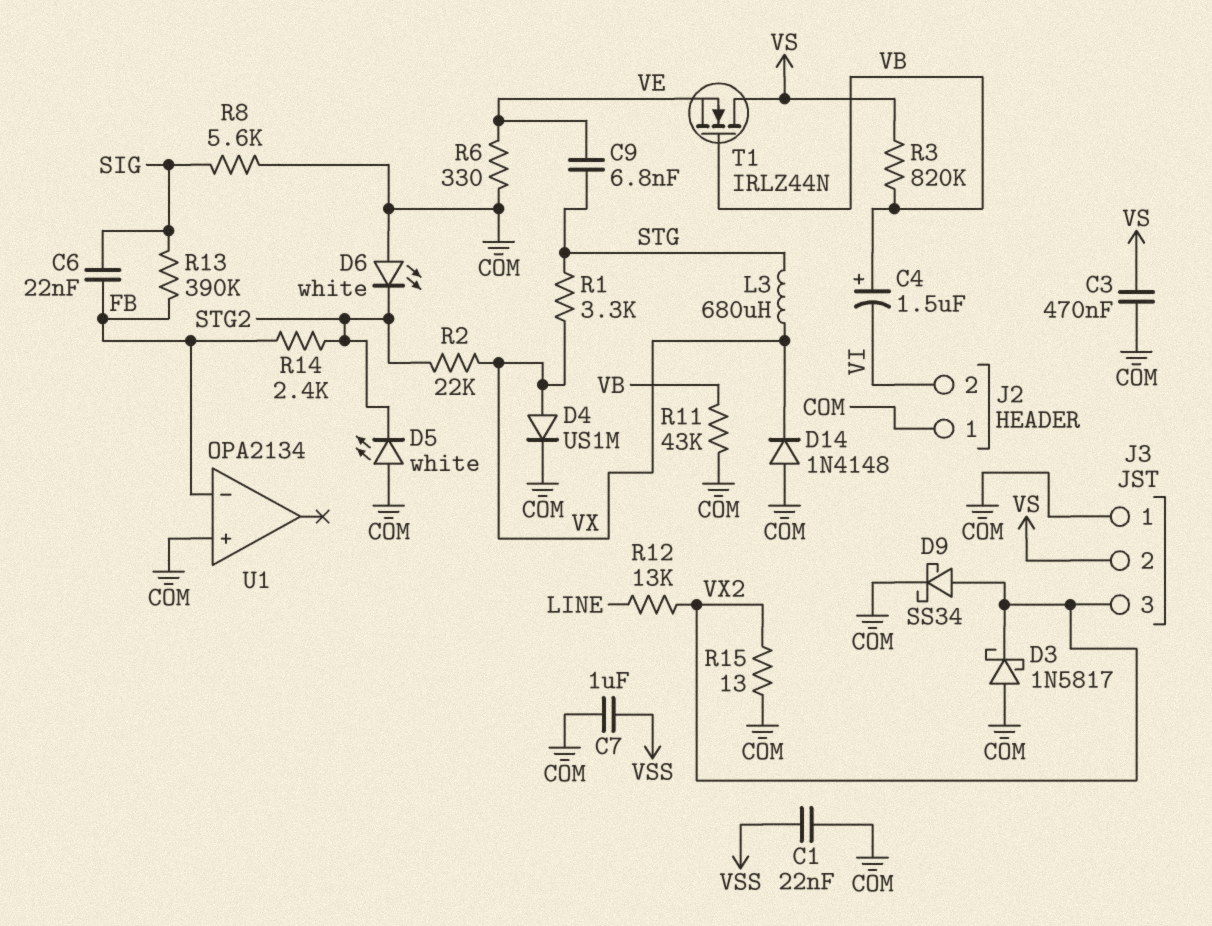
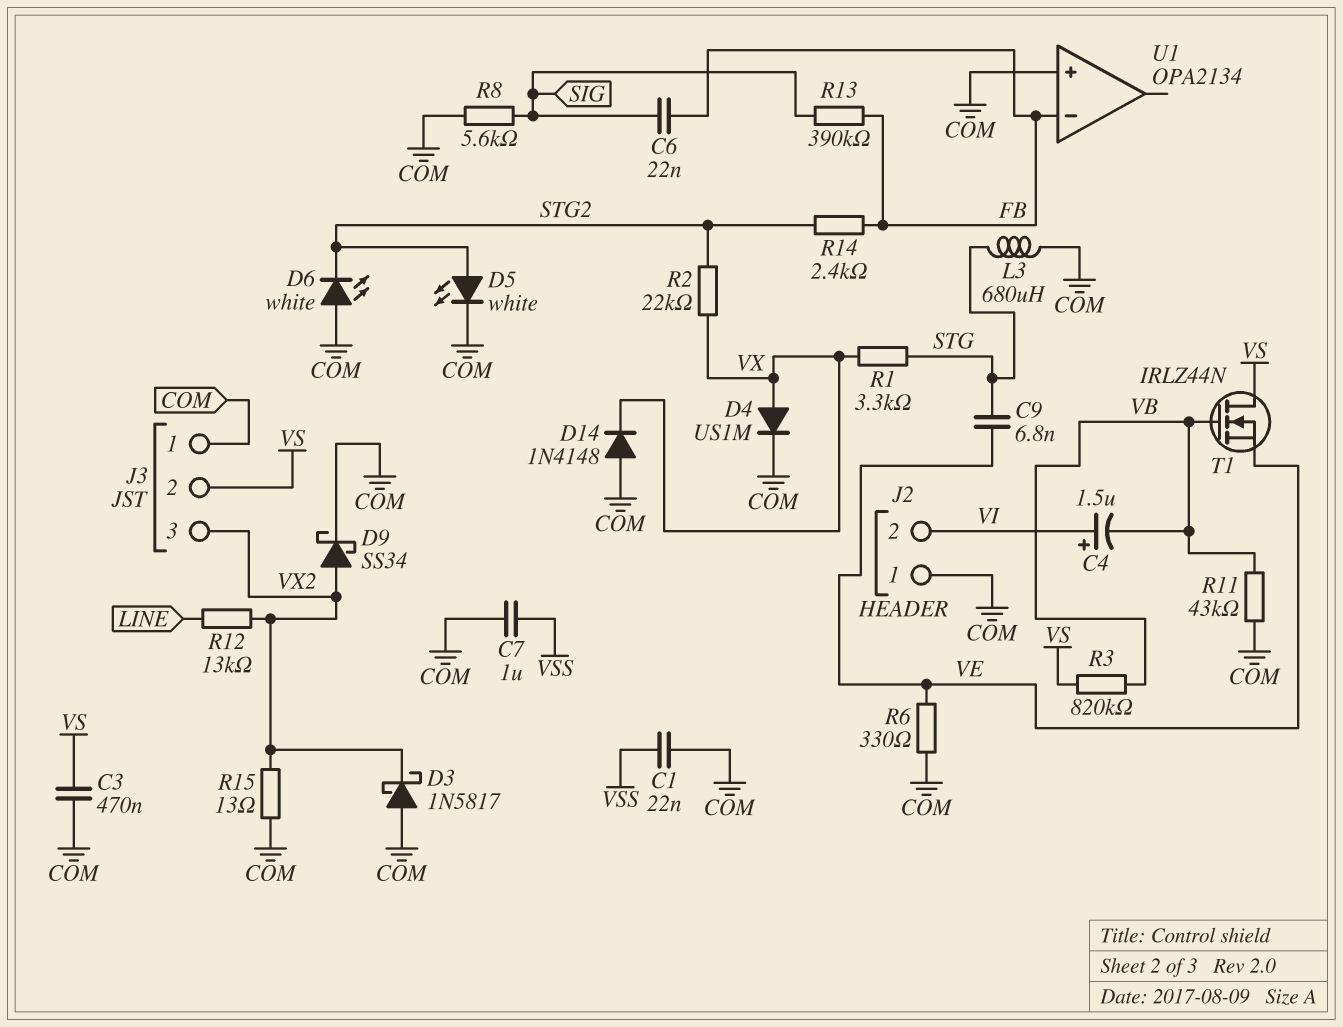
C4: 1.5uF (plus VB, minus VI) -> 1.5uF (plus VI, minus VB)
D5: LED white (A COM, K STG2) -> LED white (A STG2, K COM)
L3: 680uH (STG, VX) -> 680uH (COM, STG)

